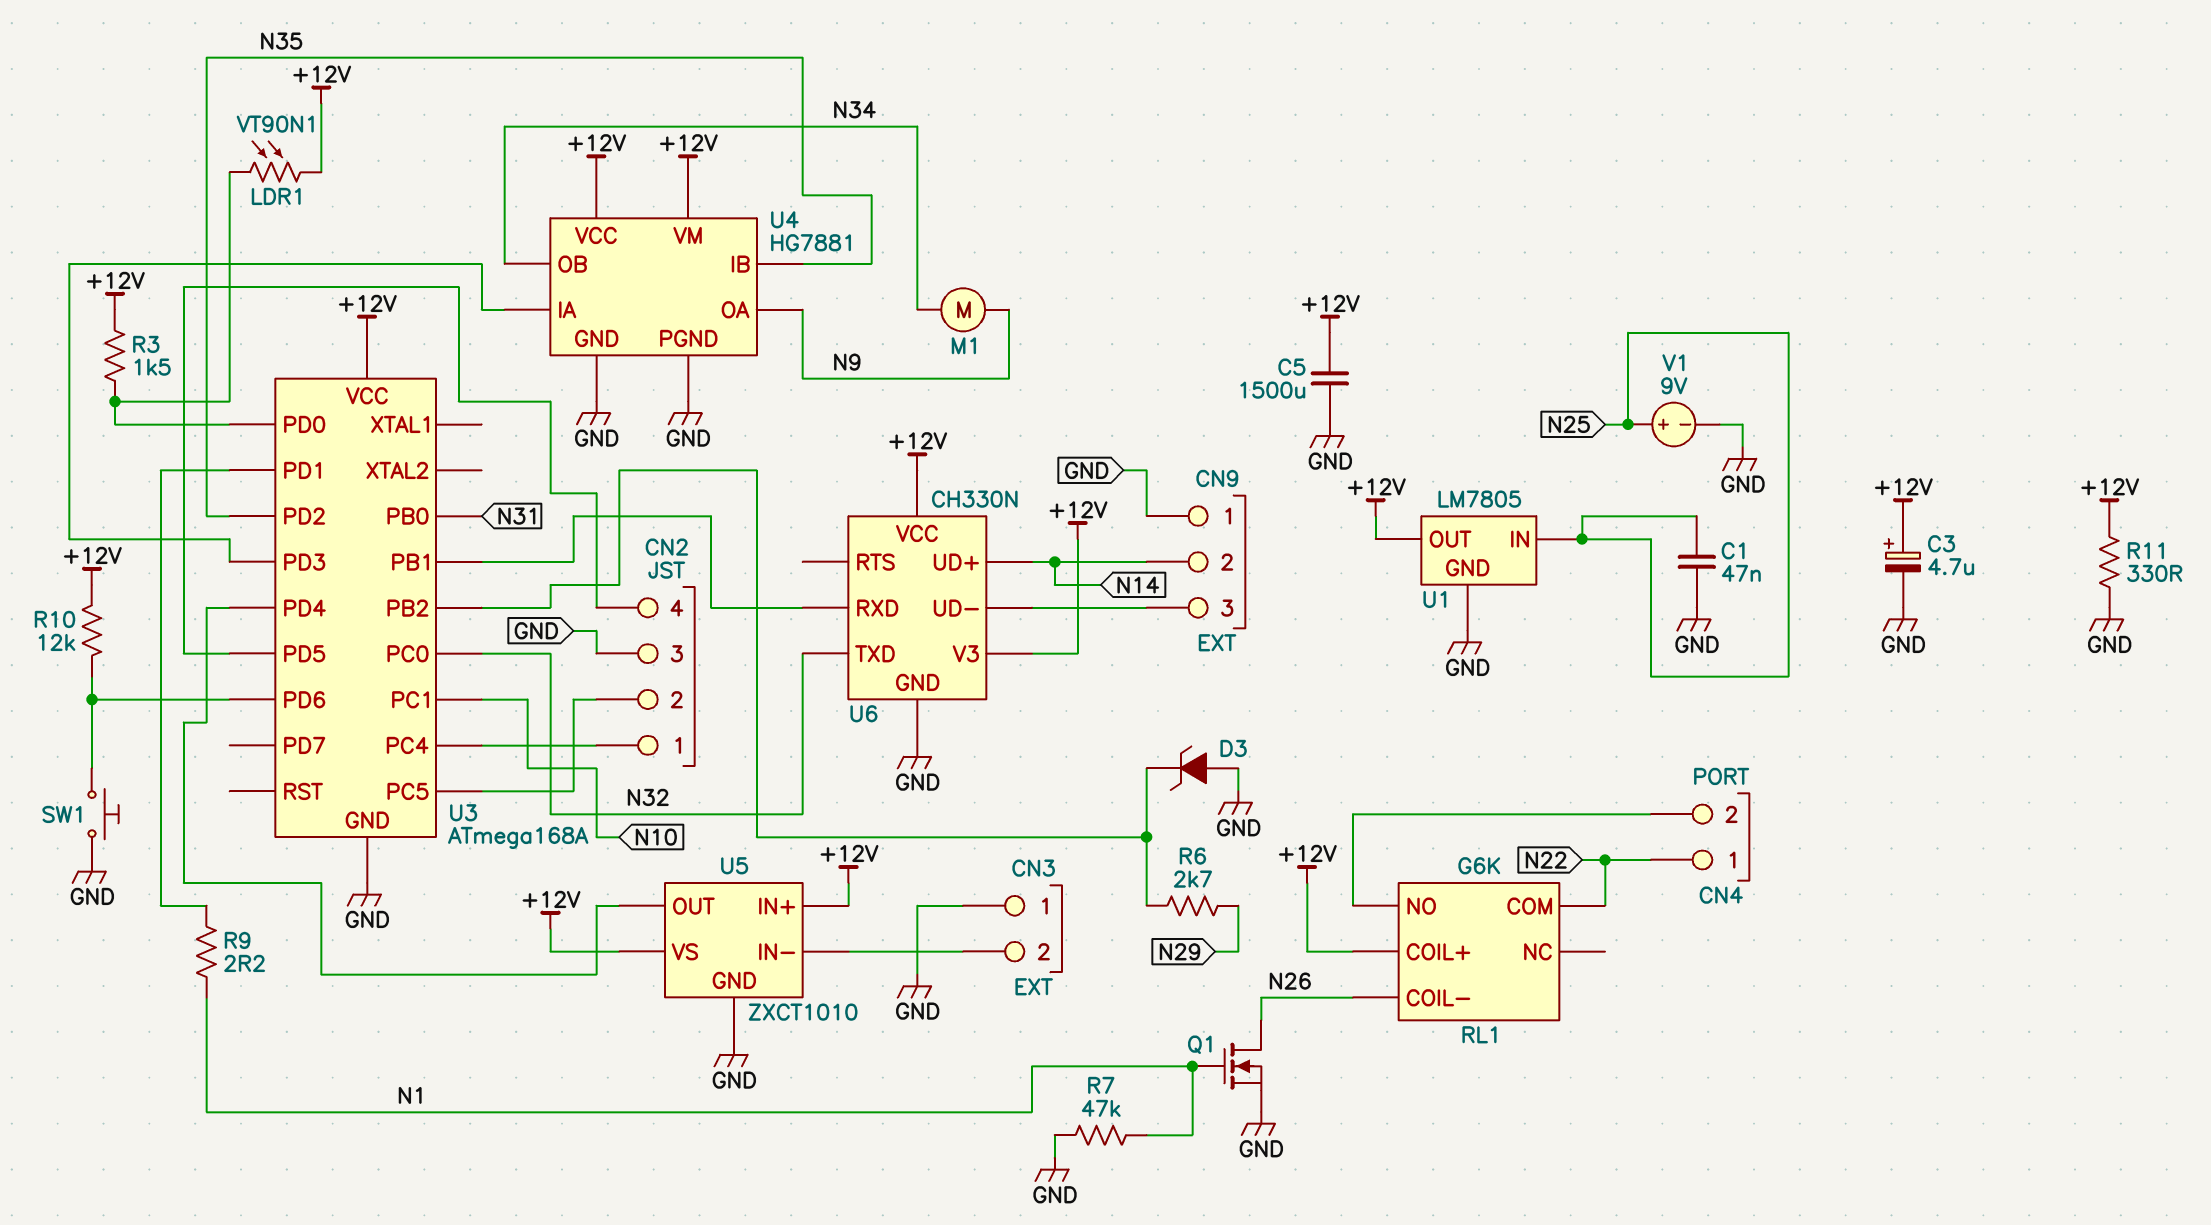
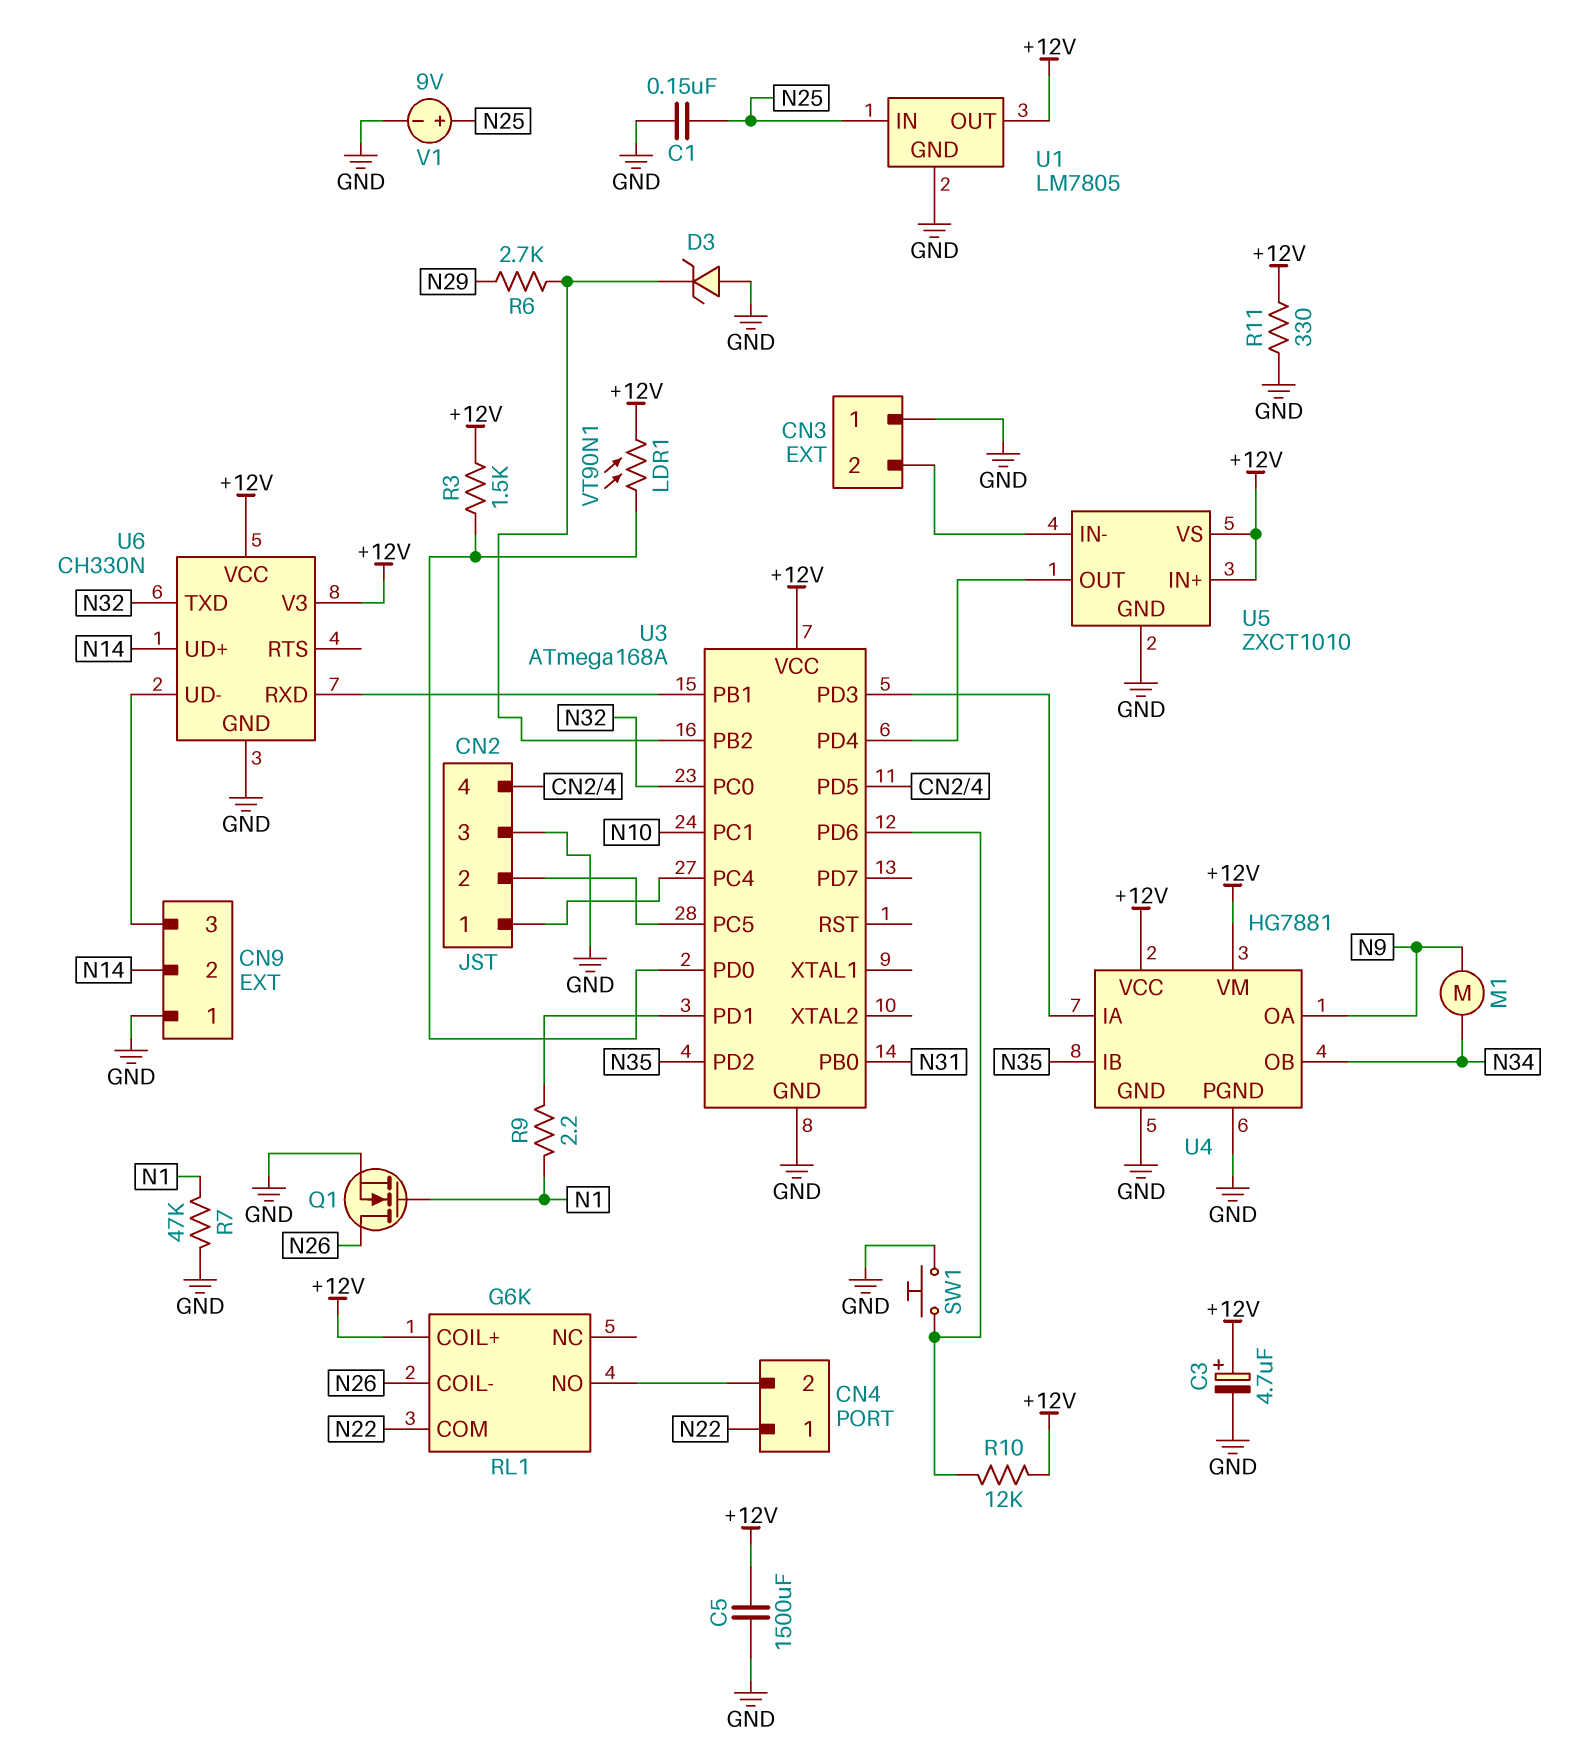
C1: 47nF (GND, N25) -> 150nF (GND, N25)

